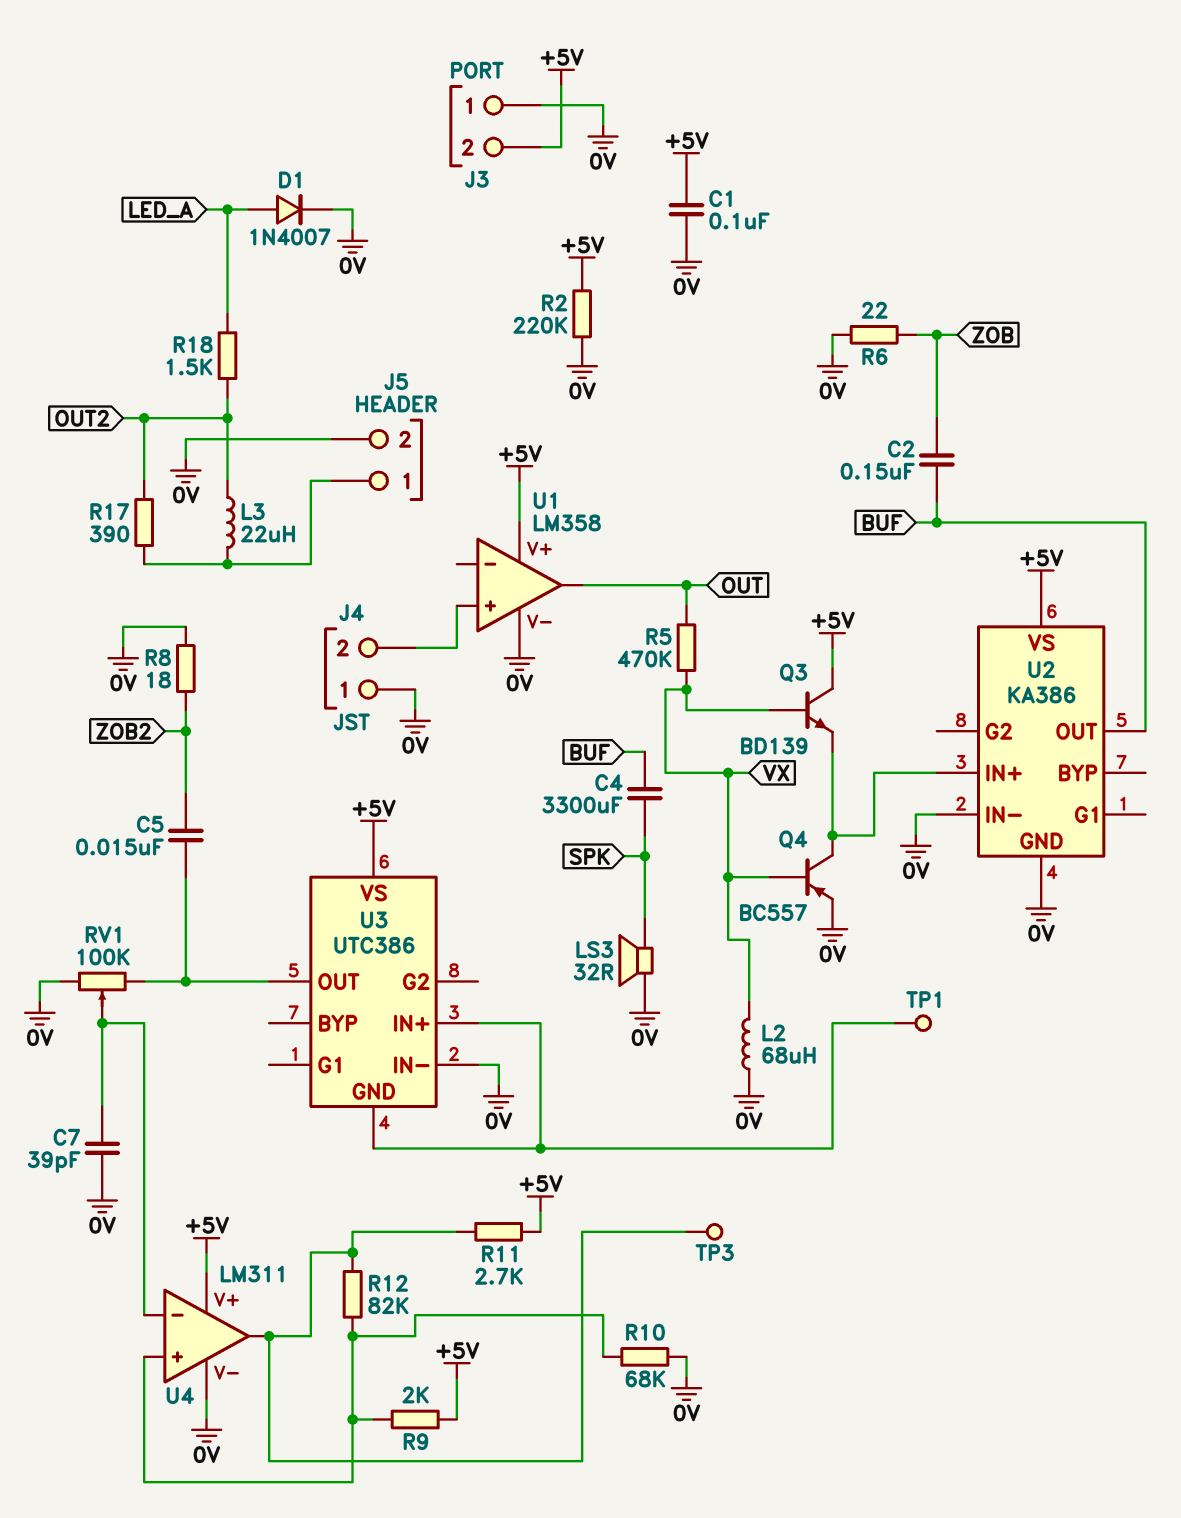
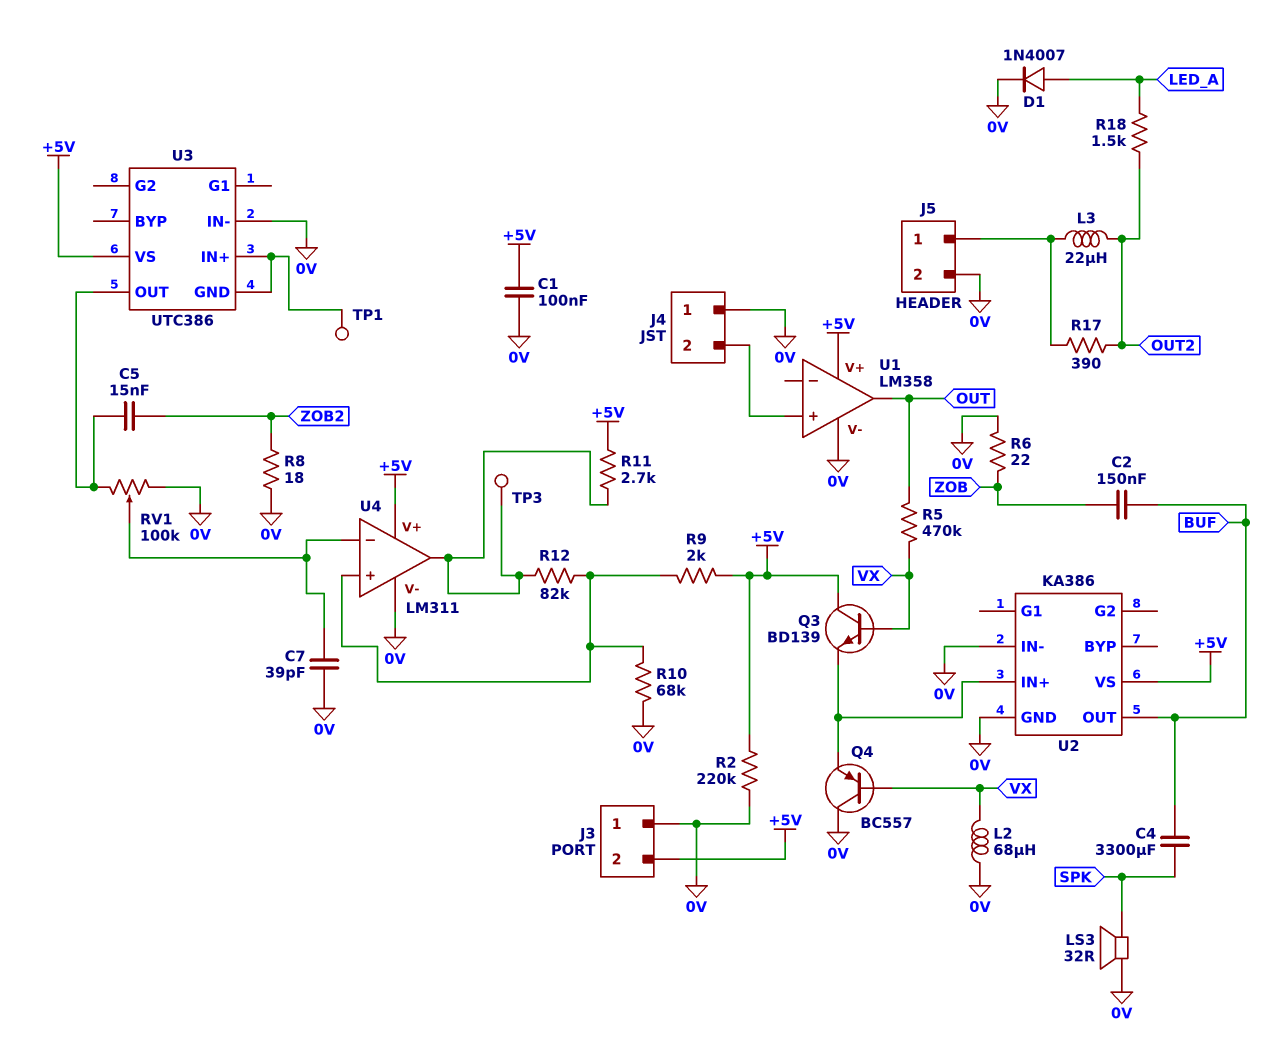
Q4: PNP BC557 (B VX, C U2/IN+, E 0V) -> PNP BC557 (B VX, C 0V, E U2/IN+)

